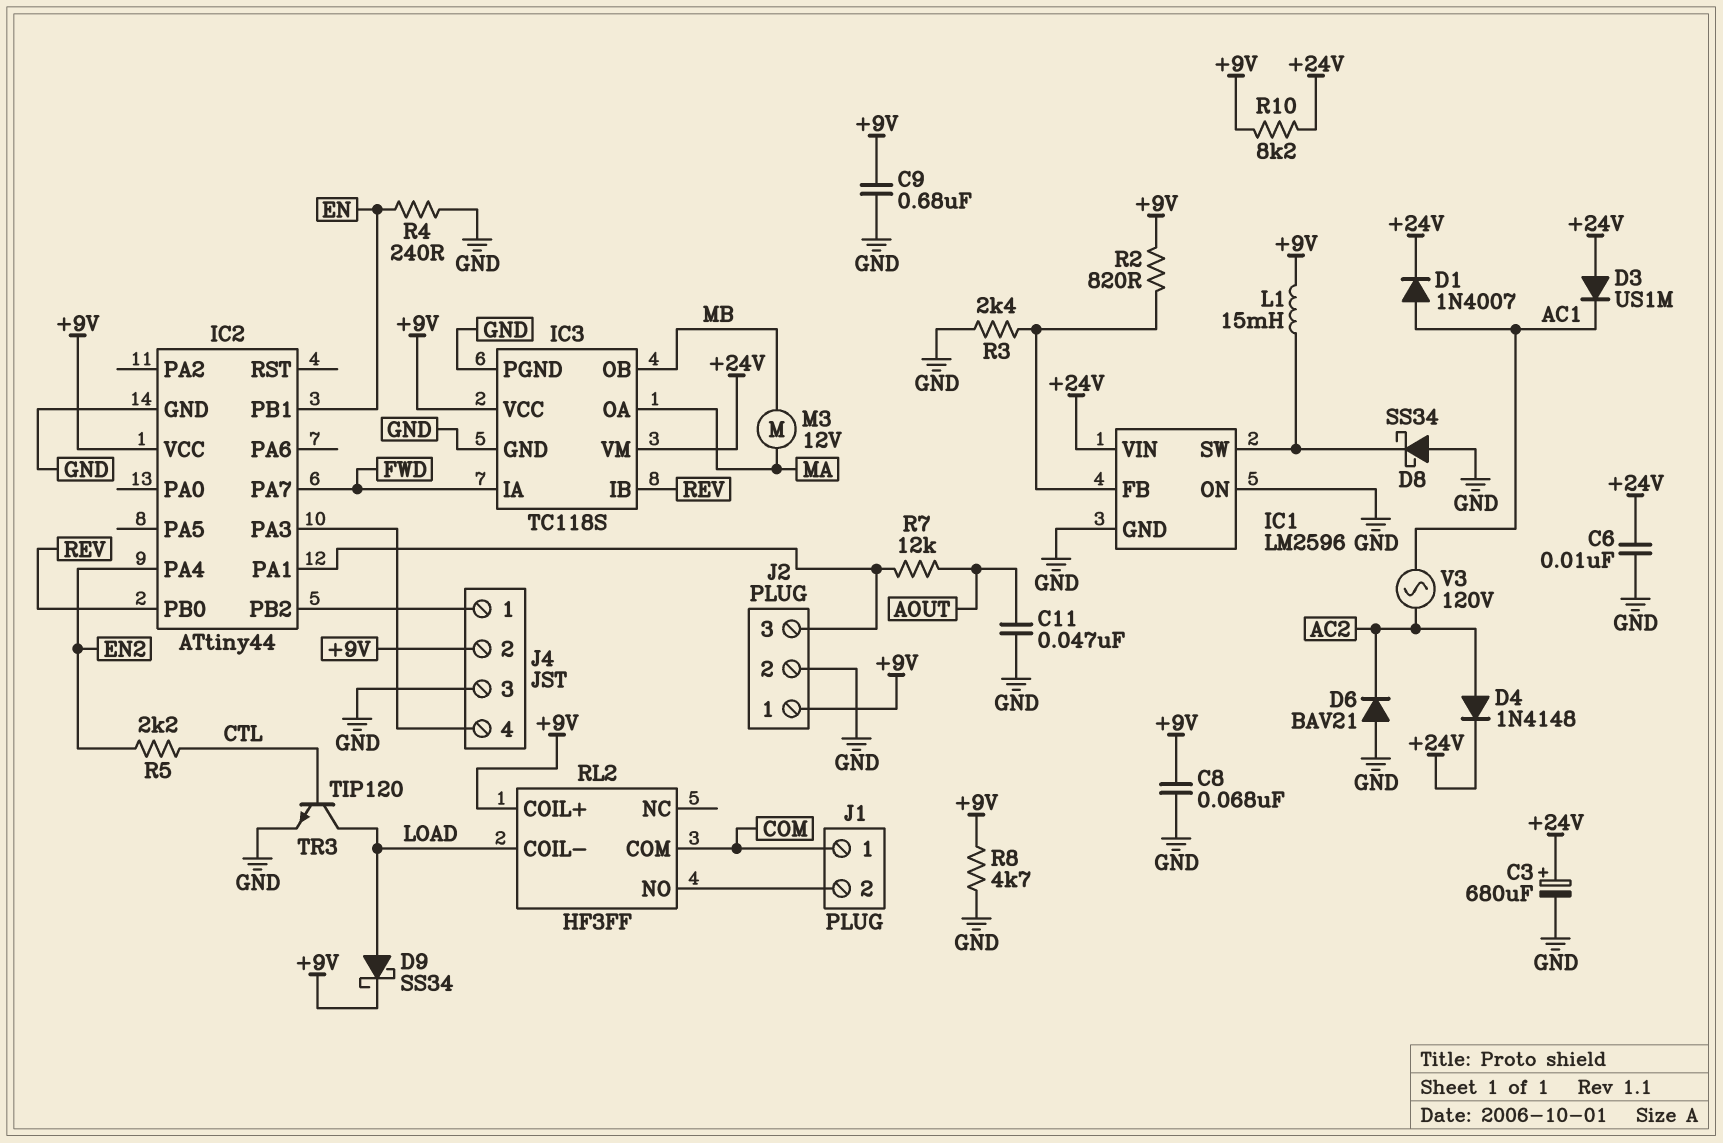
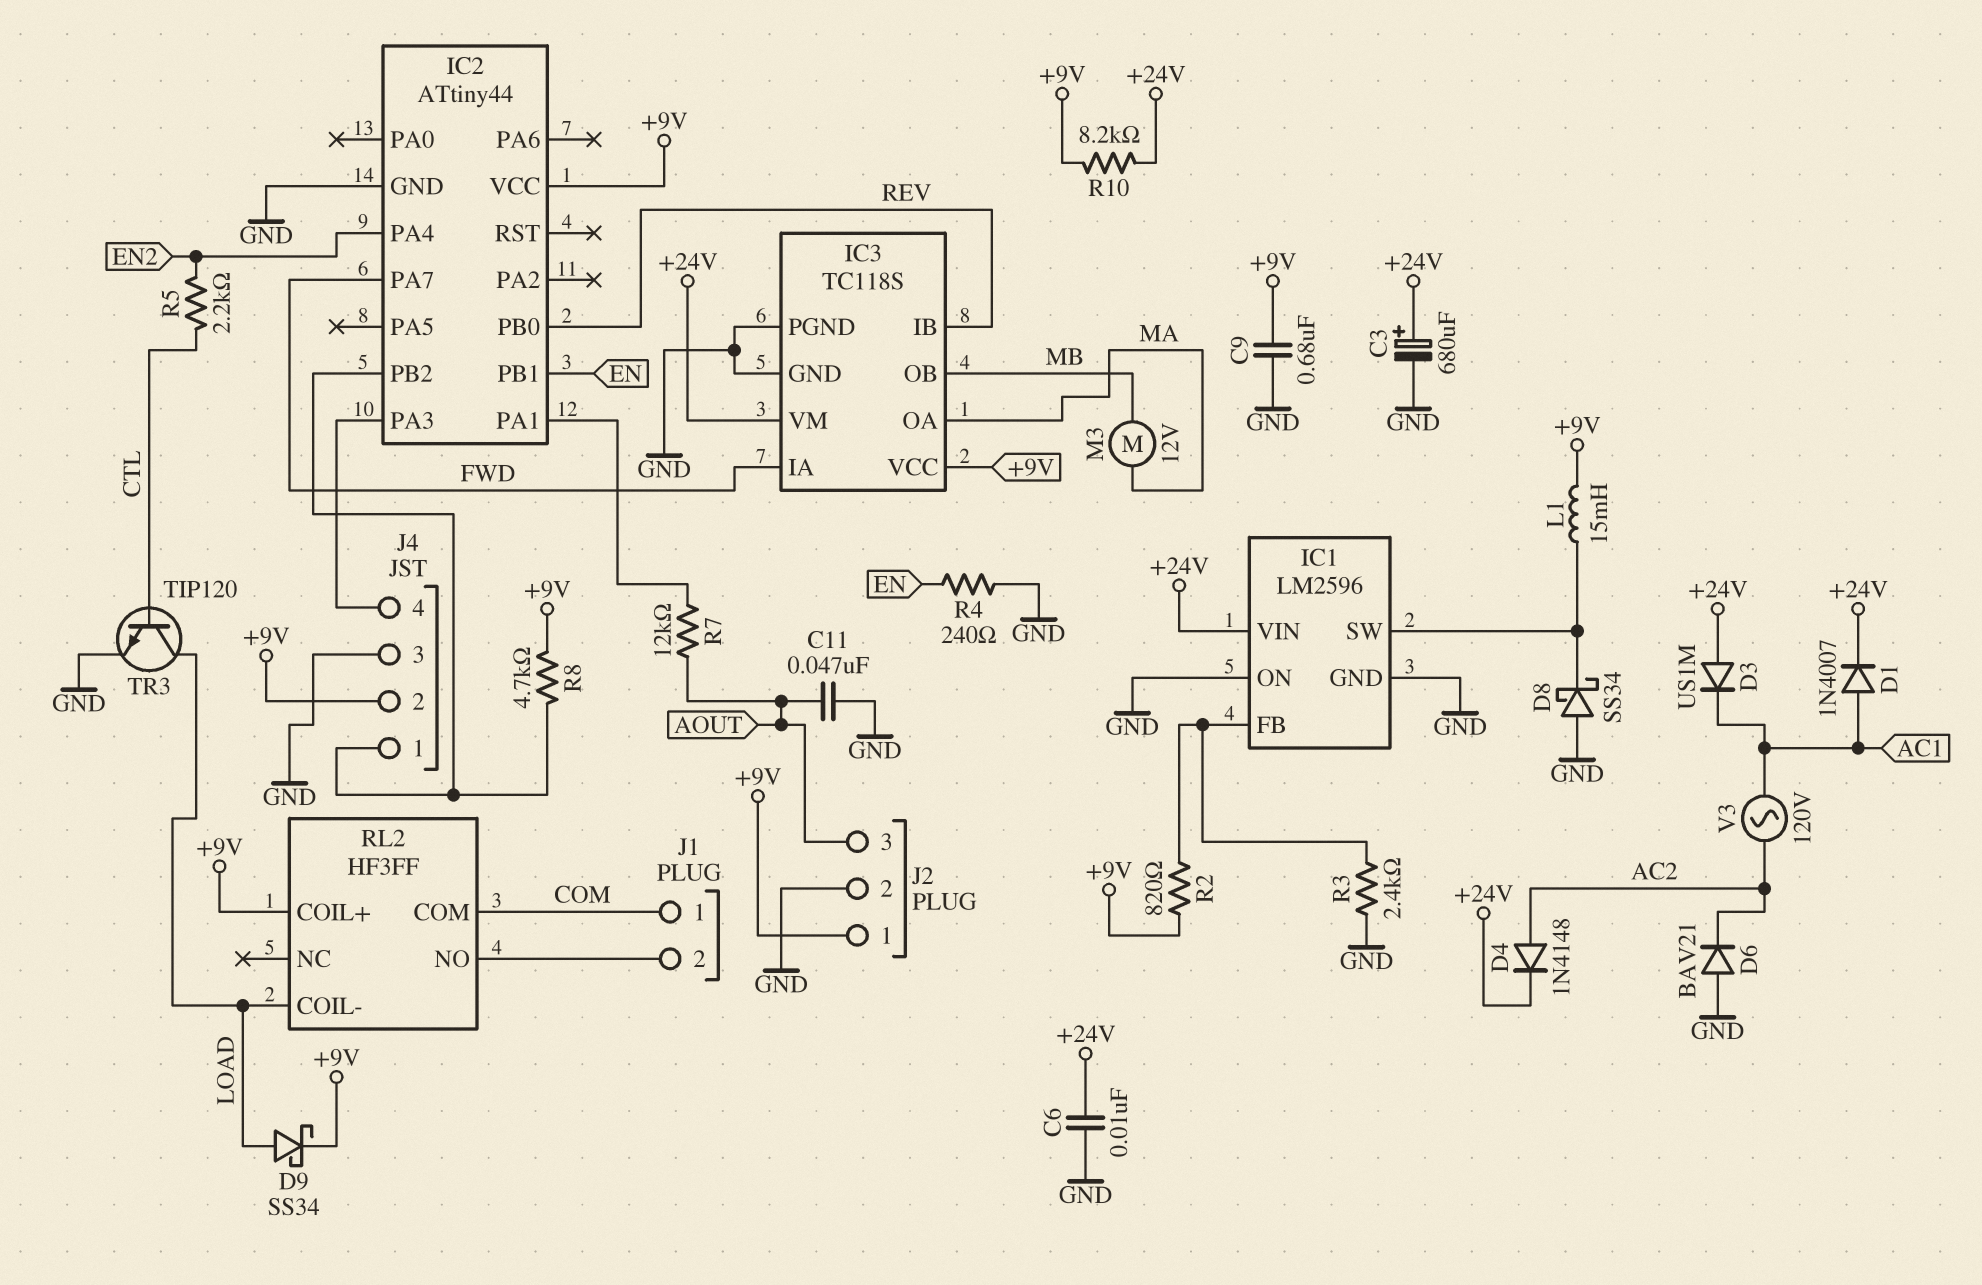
C8: 68nF (+9V, GND) -> none
J2 pin 3: IC2/PA1 -> AOUT
R8: 4.7k (+9V, GND) -> 4.7k (+9V, IC2/PB2)

